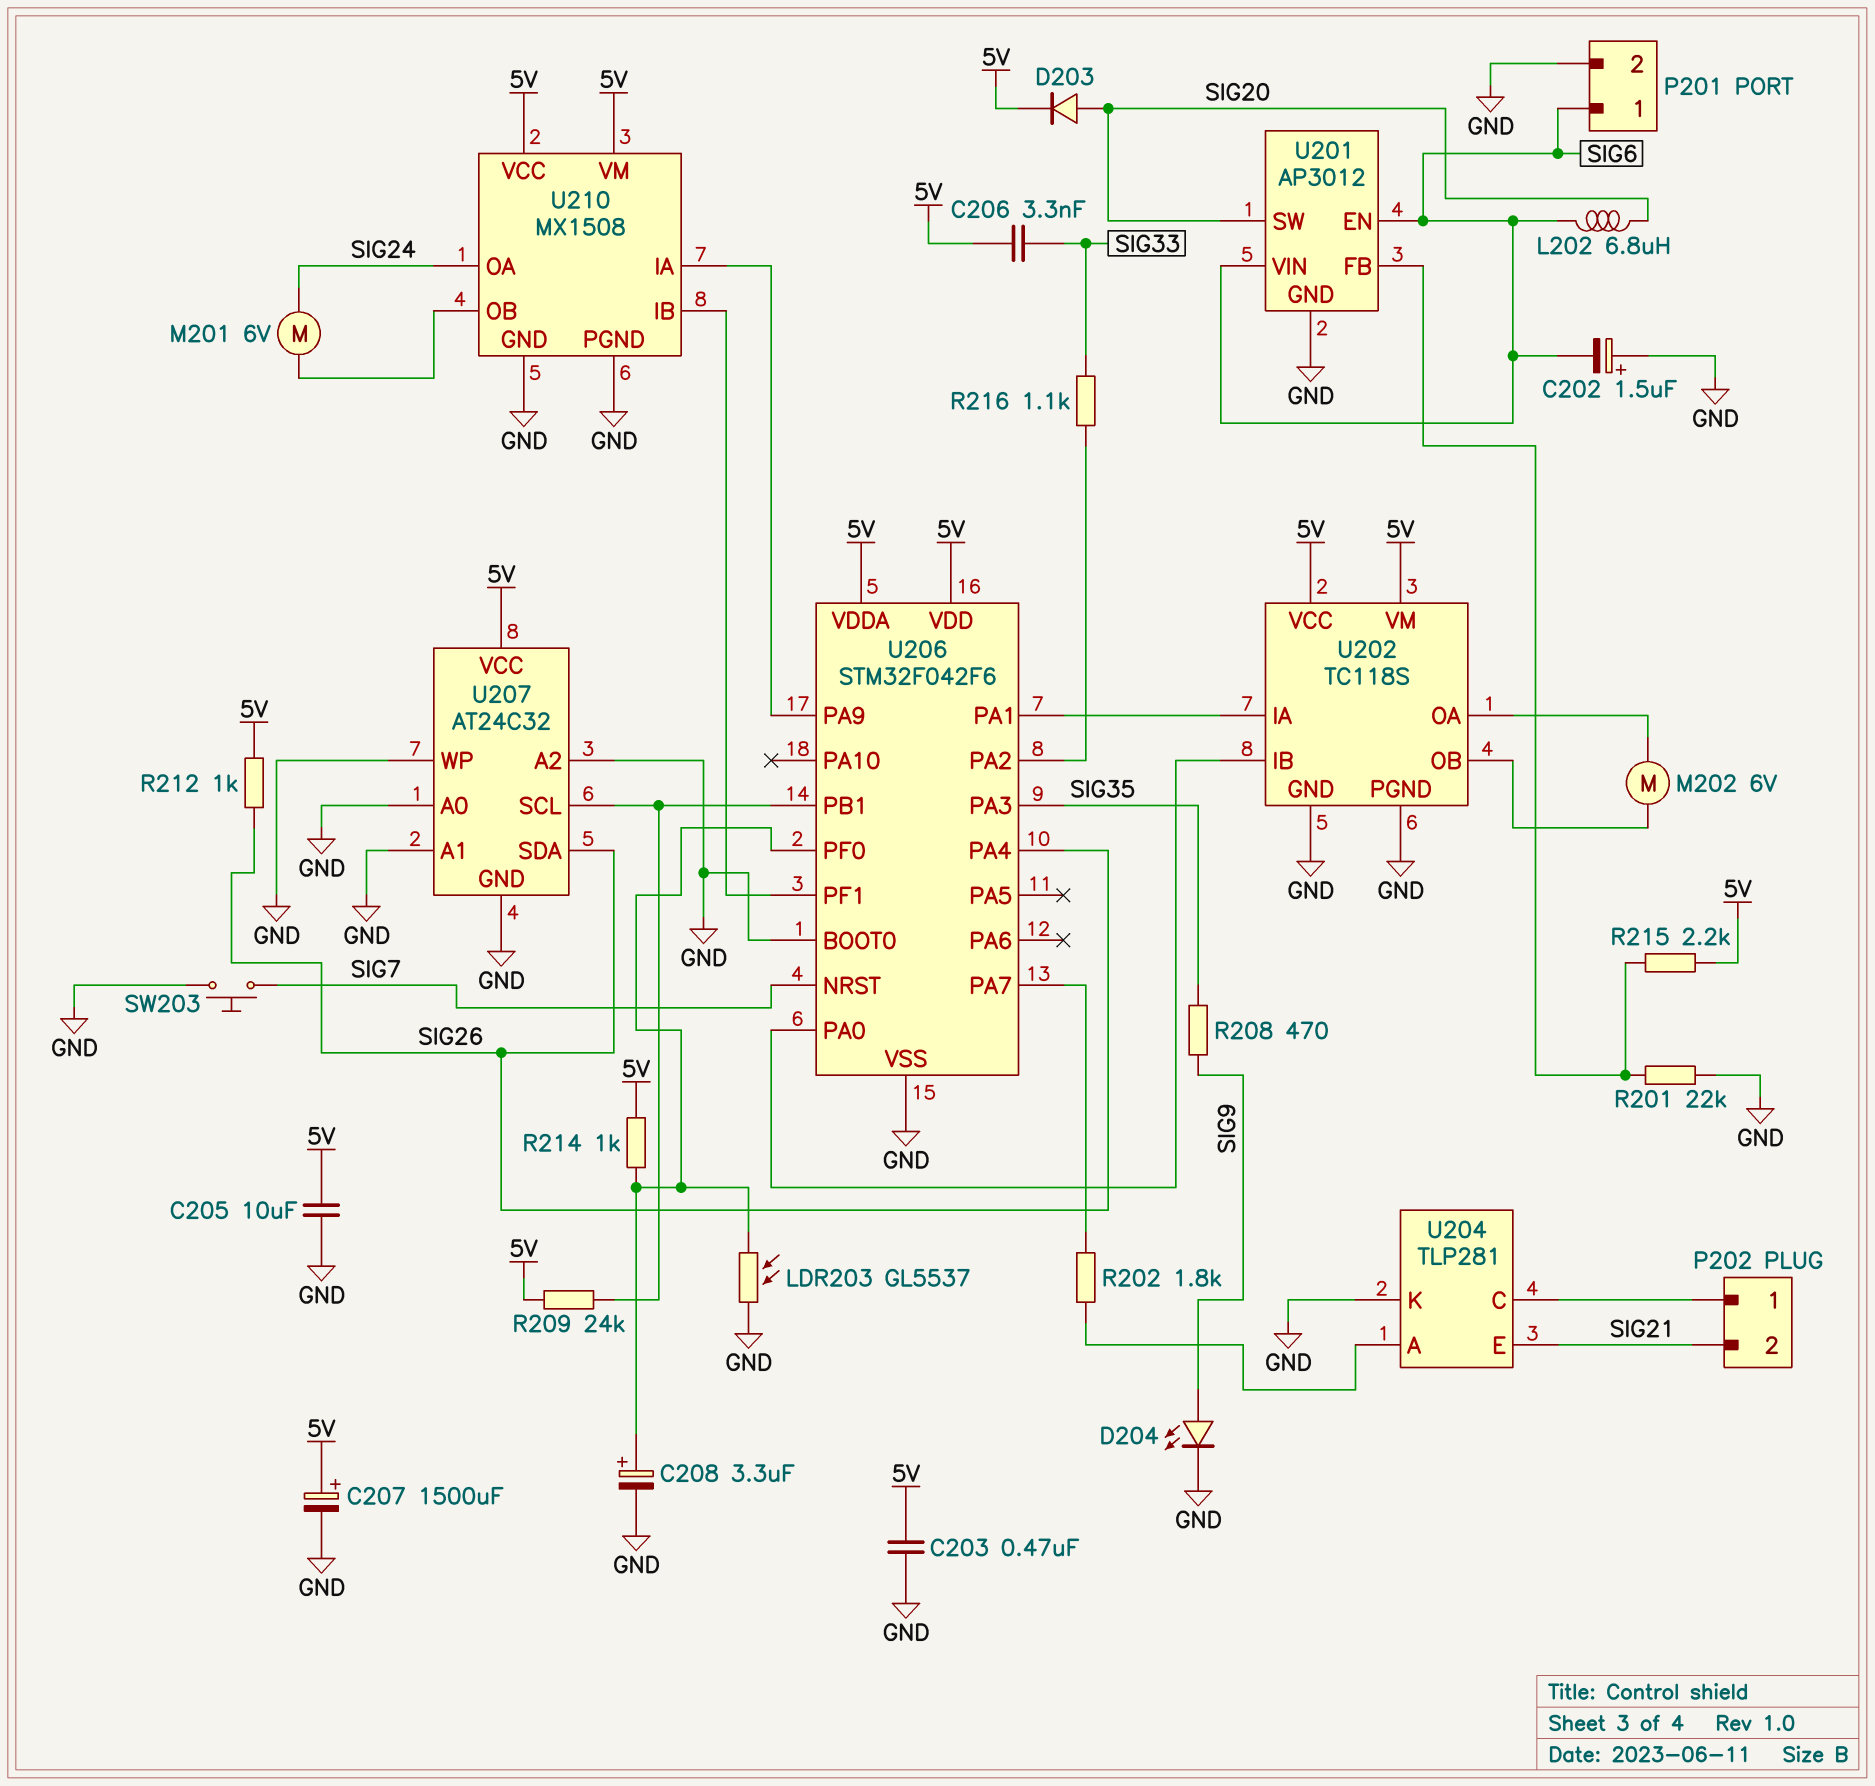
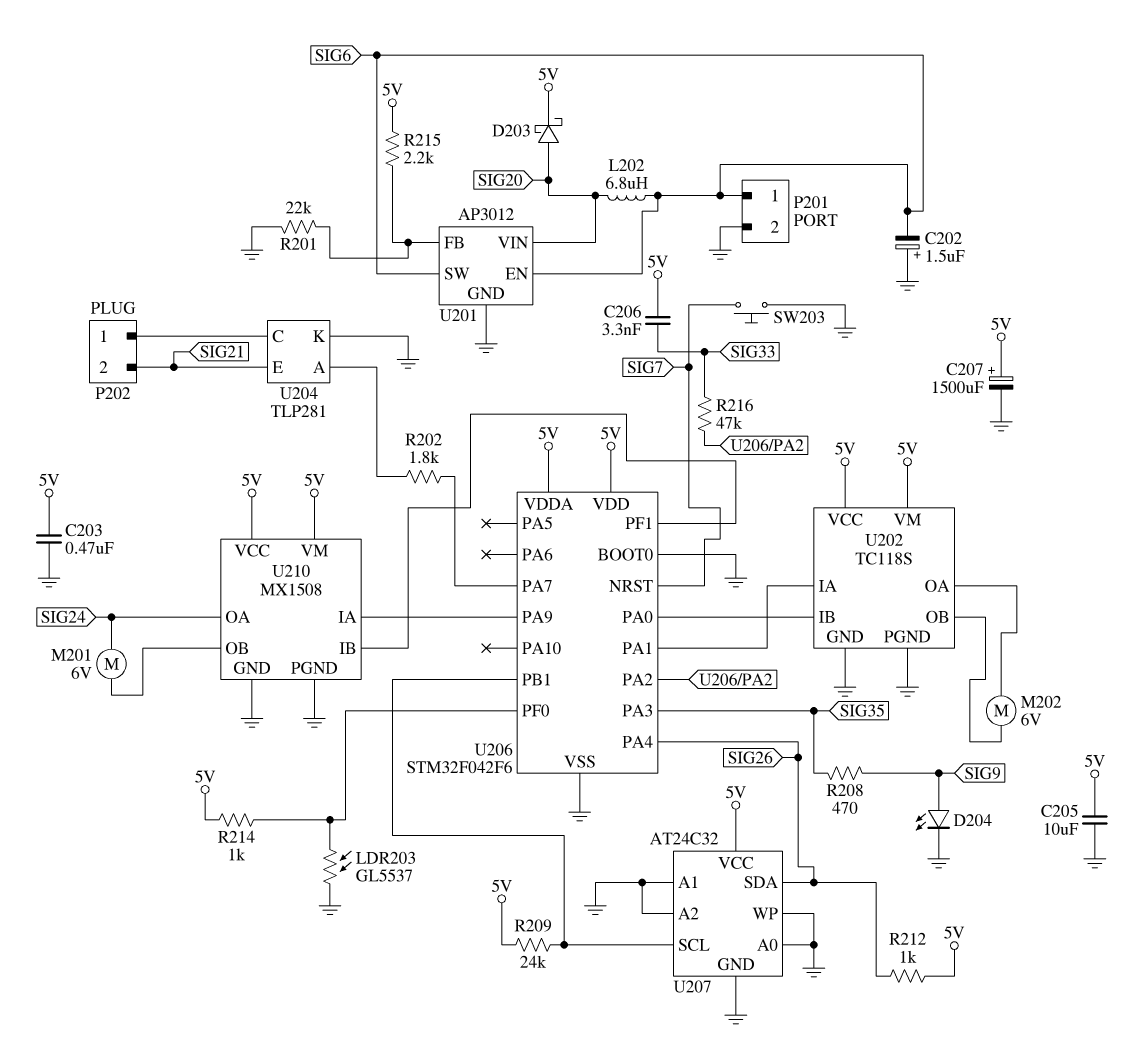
C208: 3.3uF (plus U206/PF0, minus GND) -> none
D203: diode (A SIG20, K 5V) -> schottky (A SIG20, K 5V)
R216: 1.1k (SIG33, U206/PA2) -> 47k (SIG33, U206/PA2)
U201 pin SW: SIG20 -> SIG6
U201 pin VIN: SIG6 -> SIG20

